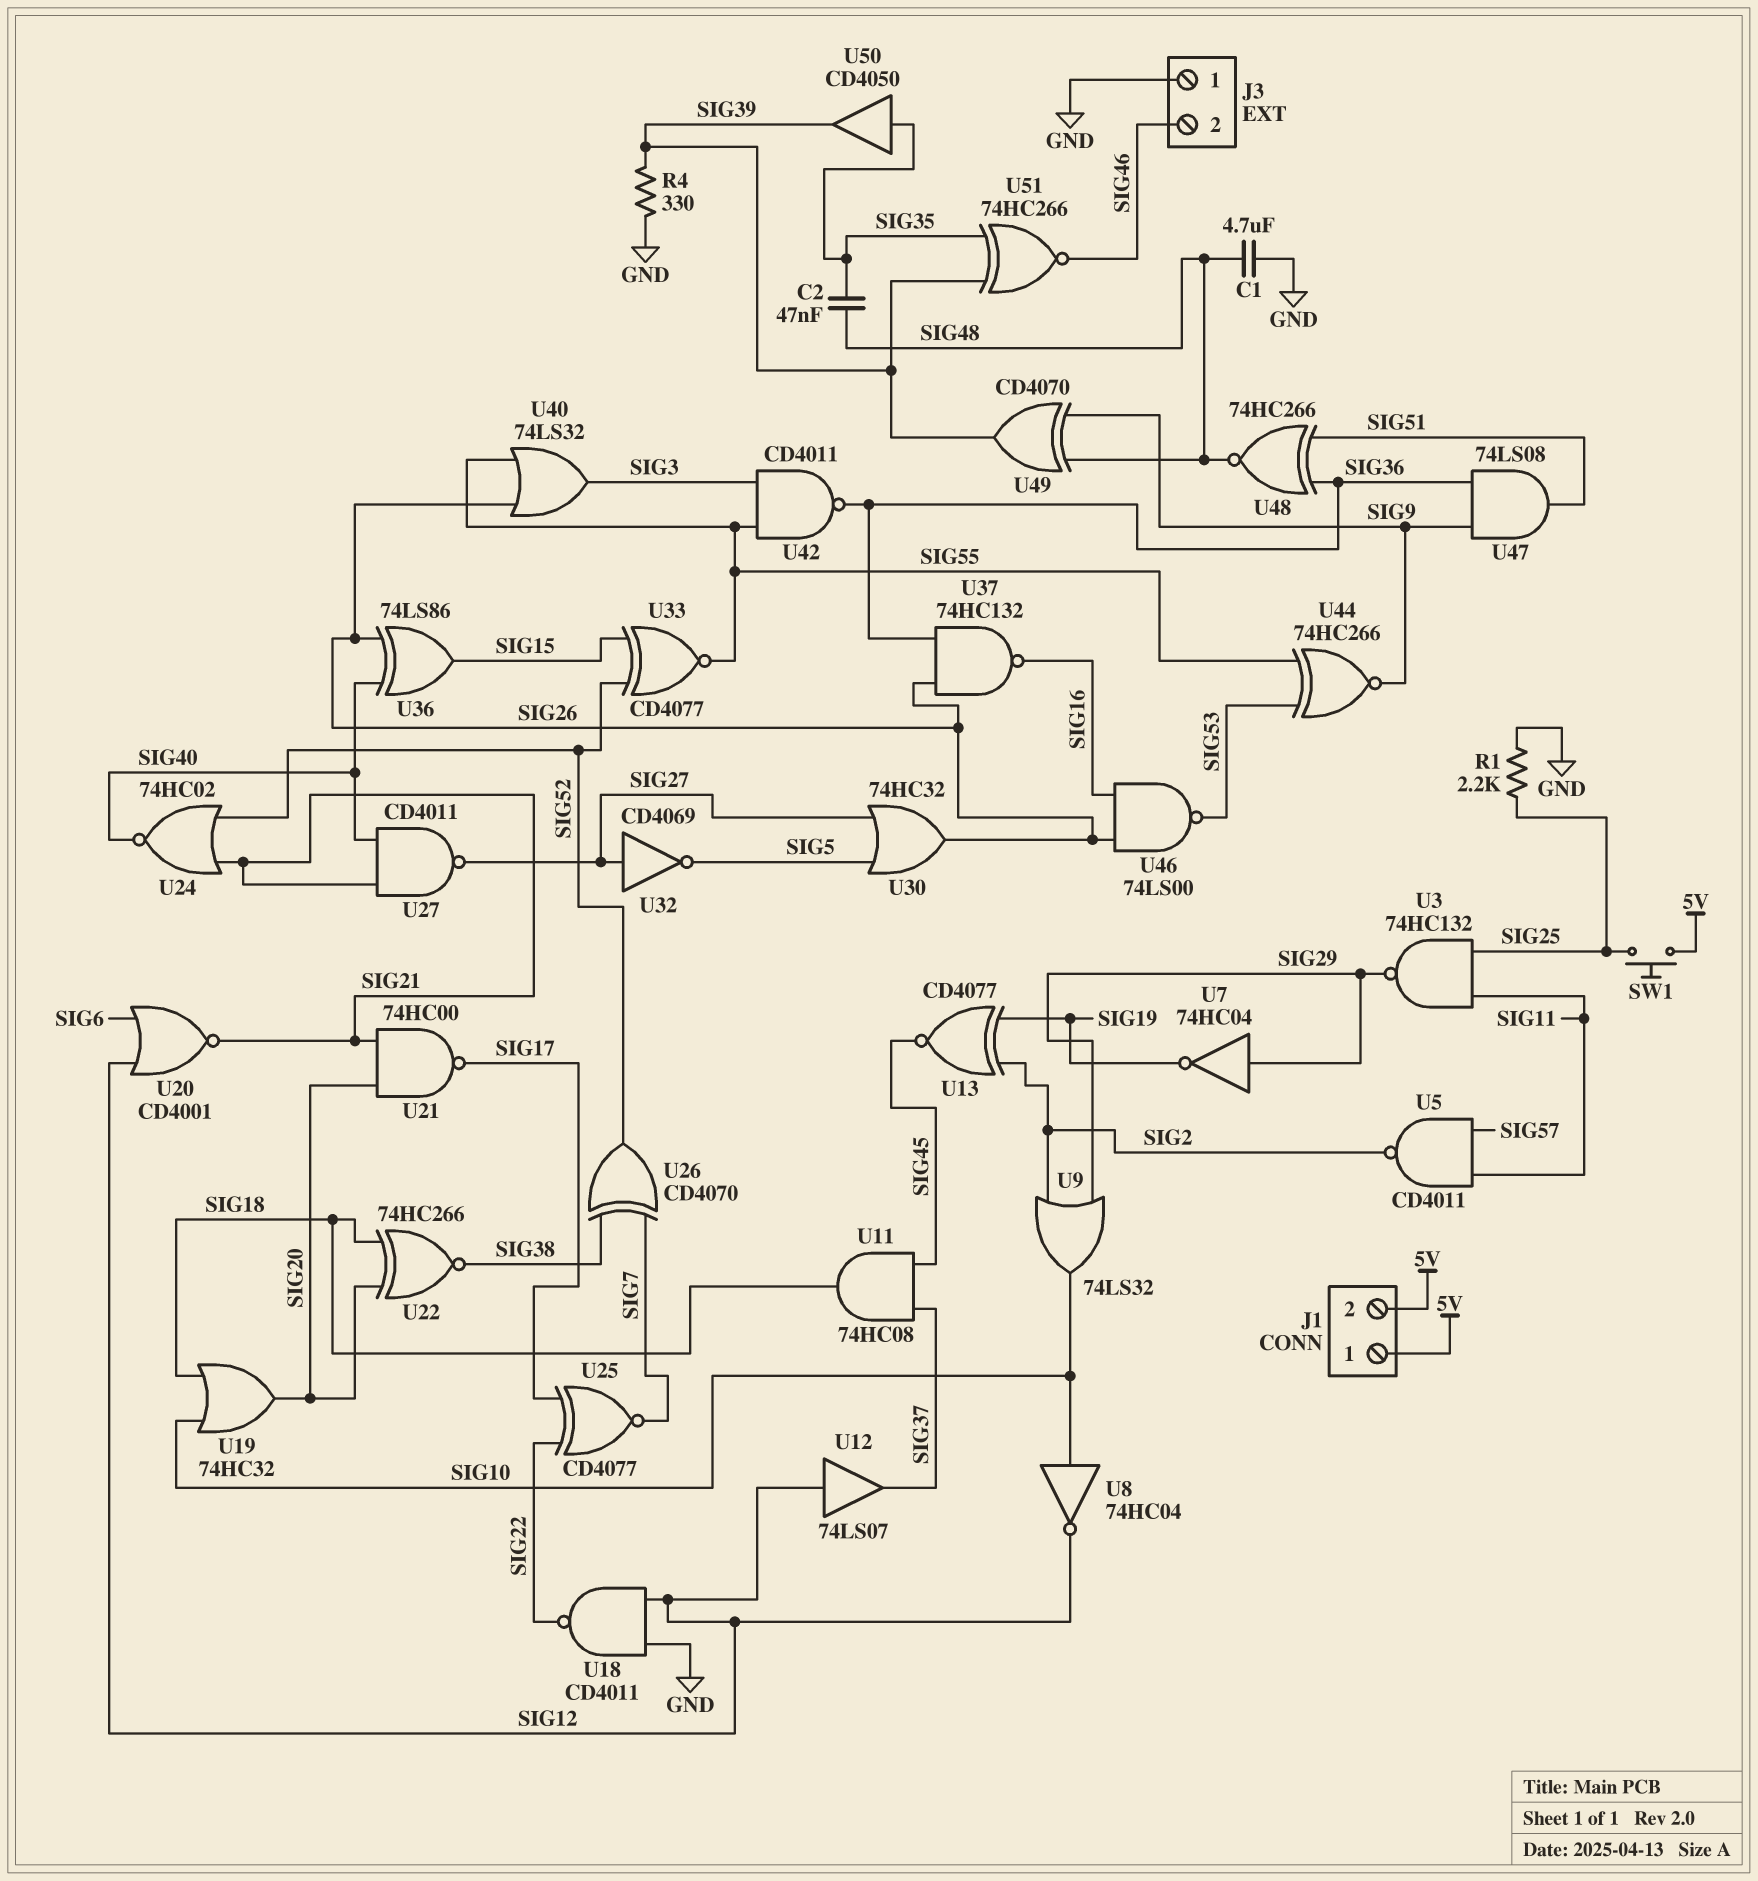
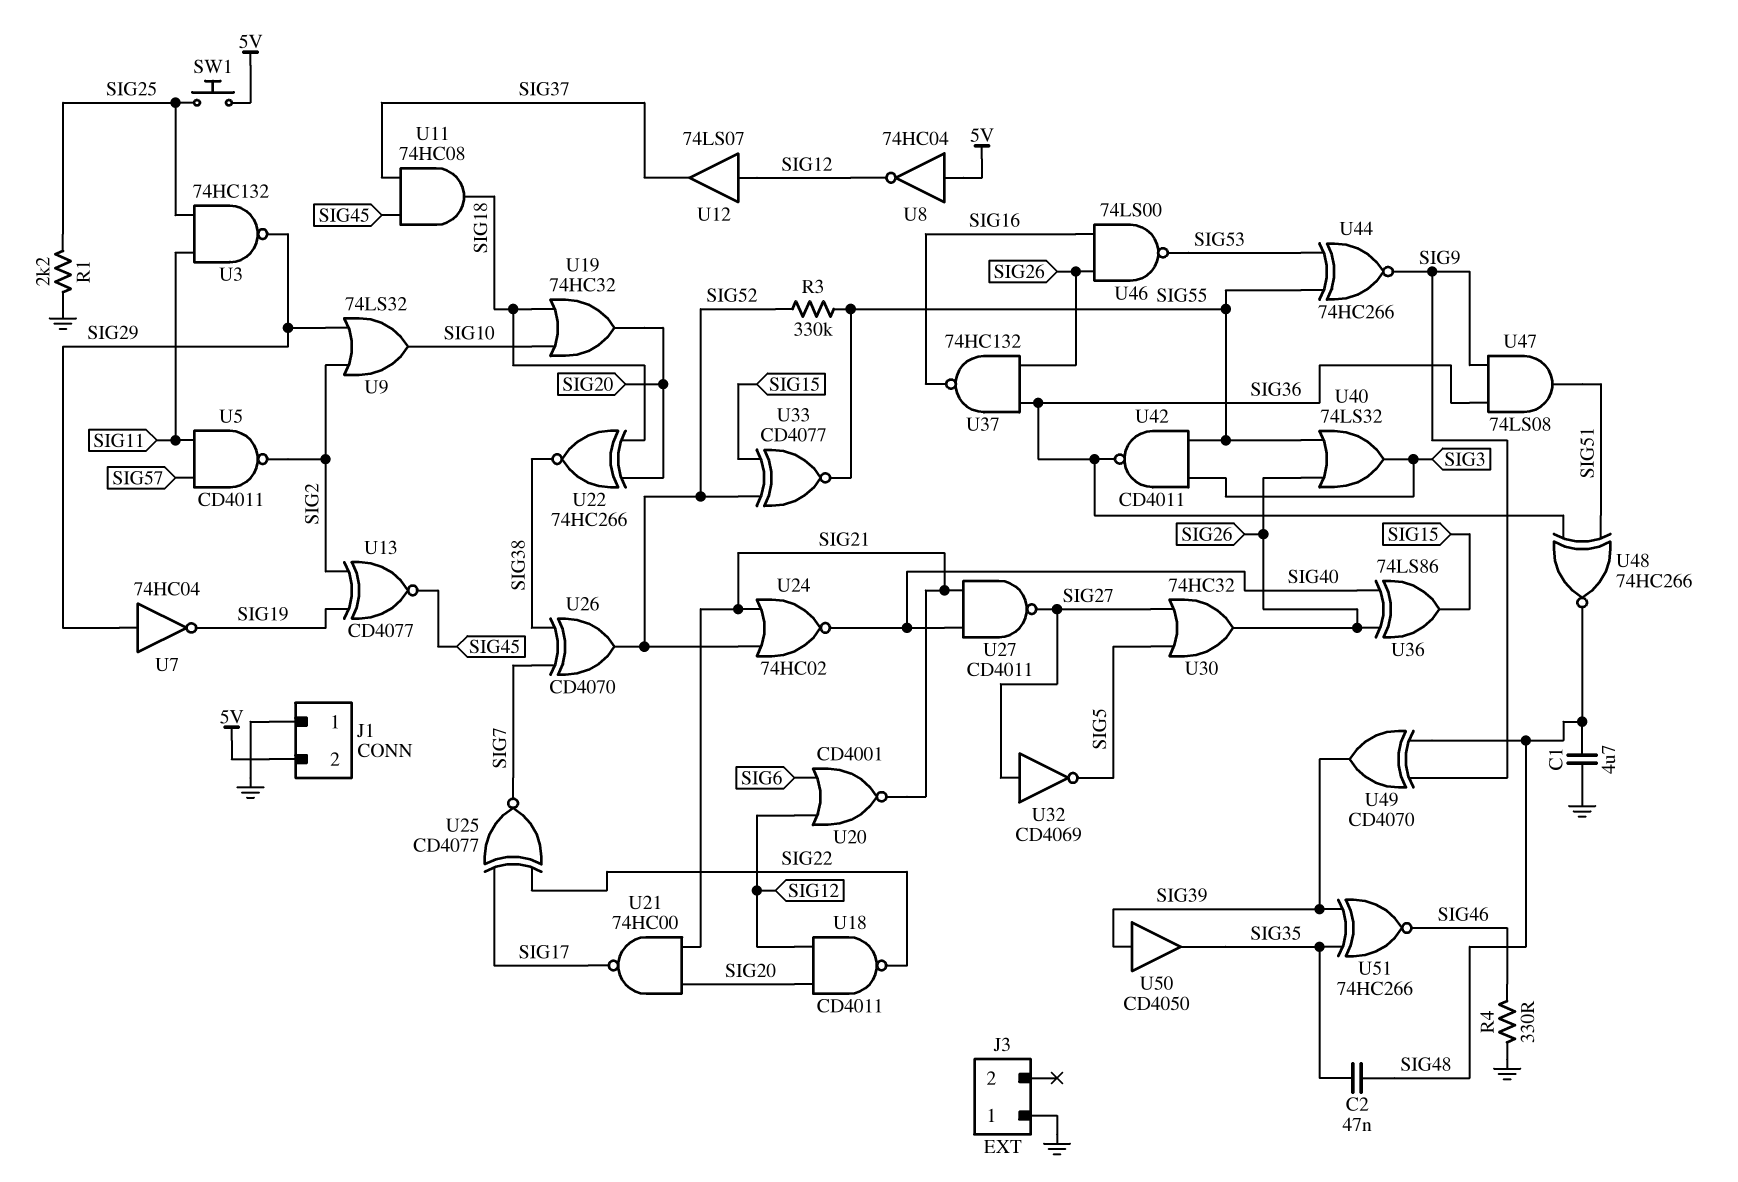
J1 pin 1: 5V -> GND
J3 pin 2: SIG46 -> none
R3: none -> 330k (SIG52, SIG55)
R4: 330 (GND, SIG39) -> 330 (GND, SIG46)
U8: NOT 74HC04 (in SIG10, out SIG12) -> NOT 74HC04 (in 5V, out SIG12)
U18: NAND CD4011 (in GND, in SIG12, out SIG22) -> NAND CD4011 (in SIG12, in SIG20, out SIG22)
U50: buffer CD4050 (in SIG35, out SIG39) -> buffer CD4050 (in SIG39, out SIG35)

